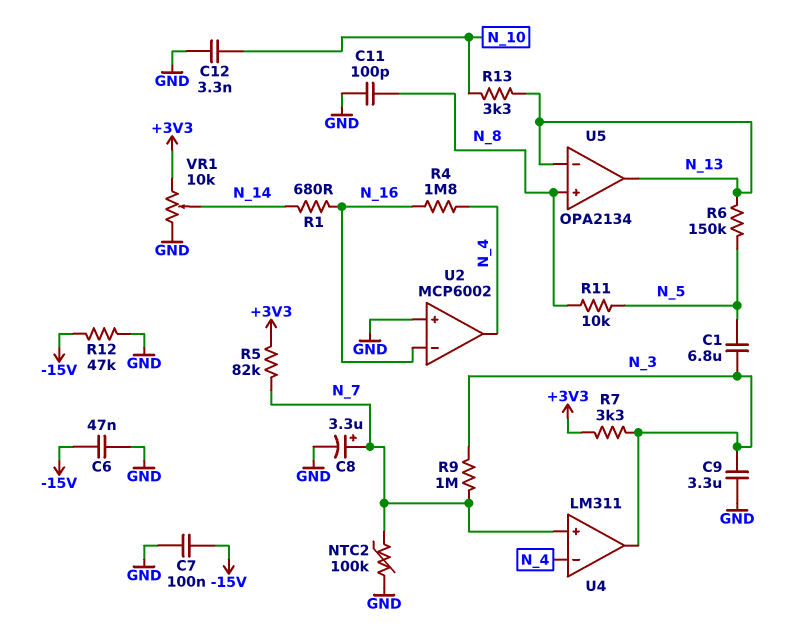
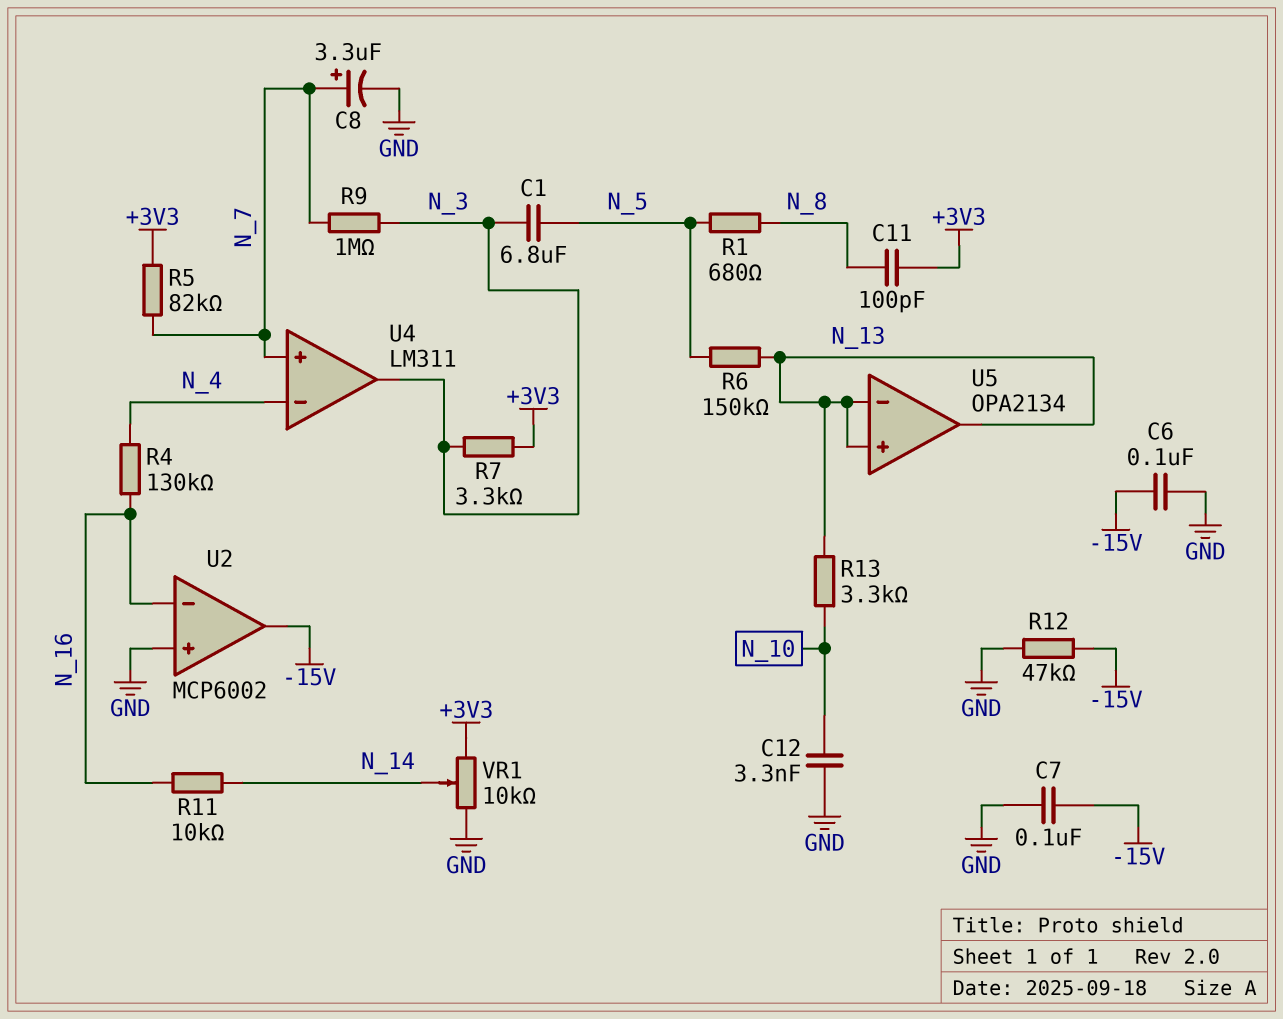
C6: 47nF (-15V, GND) -> 100nF (-15V, GND)
C9: 3.3uF (GND, N_3) -> none
C11: 100pF (GND, N_8) -> 100pF (+3V3, N_8)
NTC2: 100k (GND, N_7) -> none
R1: 680 (N_14, N_16) -> 680 (N_5, N_8)
R4: 1.8M (N_4, N_16) -> 130k (N_4, N_16)
R11: 10k (N_5, N_8) -> 10k (N_14, N_16)
U2 pin out: N_4 -> -15V
U5 pin in+: N_8 -> N_13

